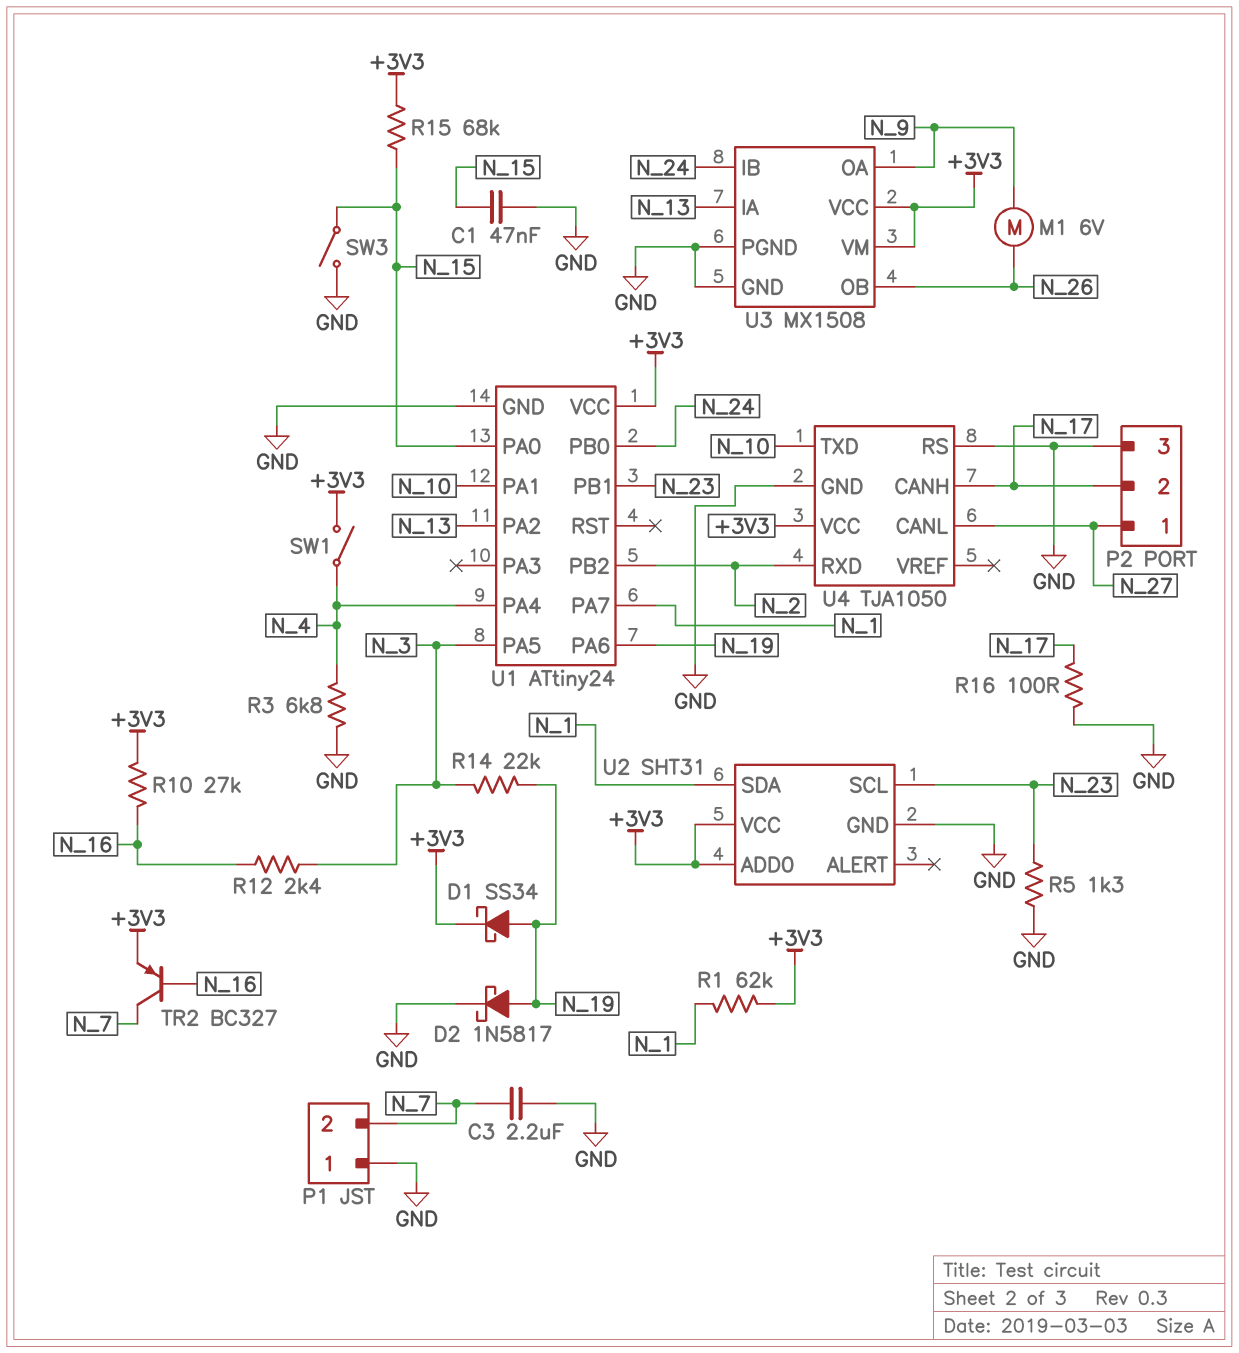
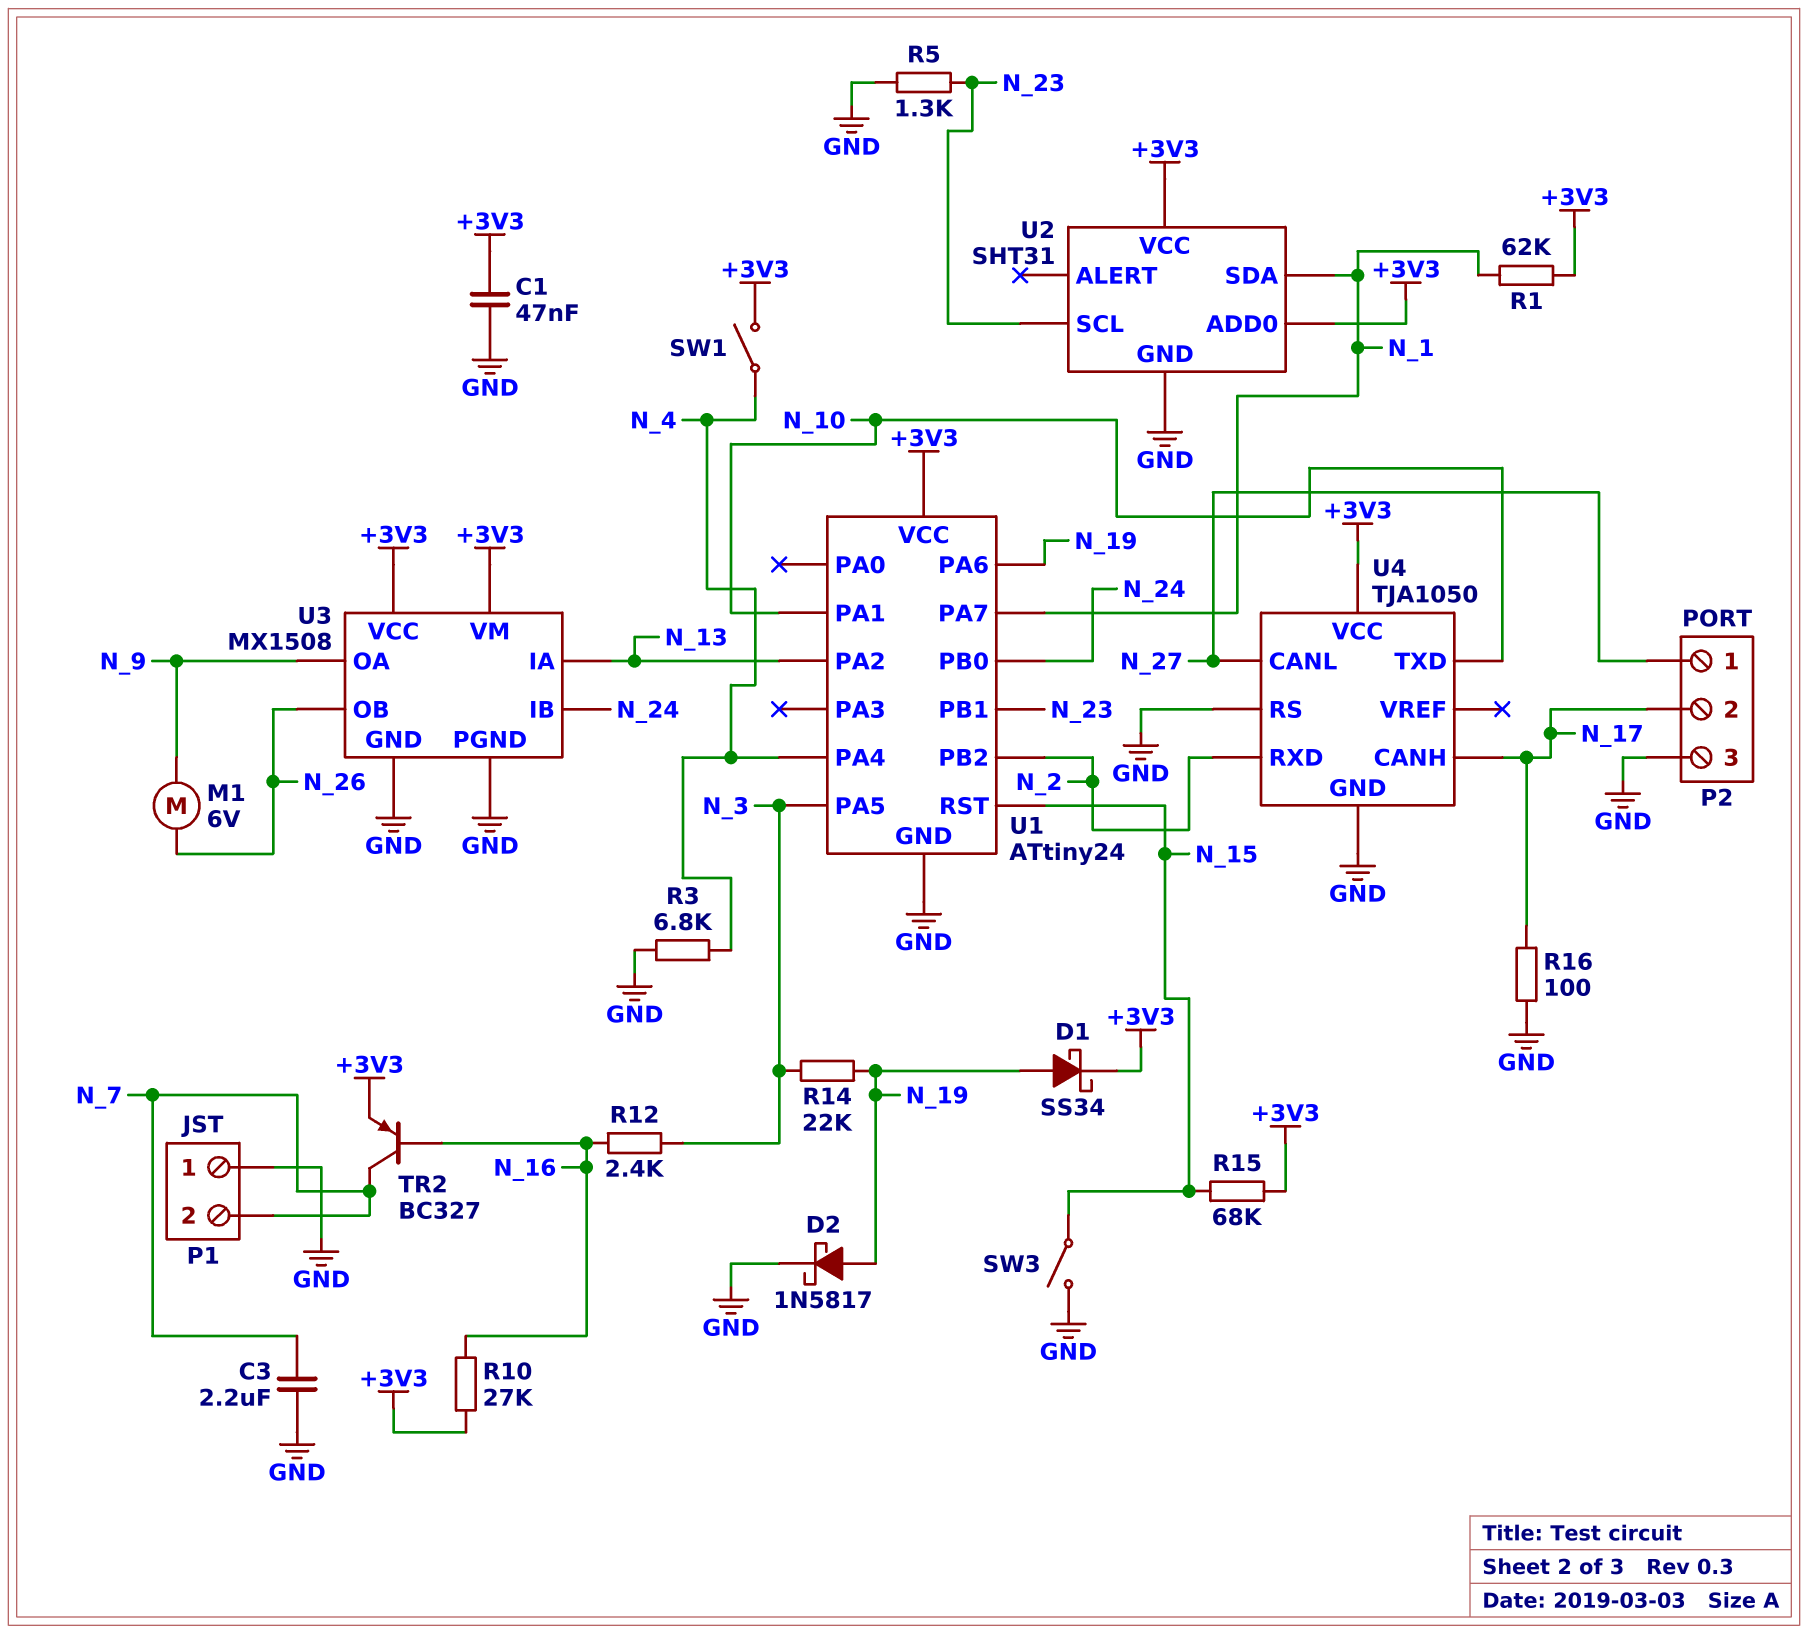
C1: 47nF (GND, N_15) -> 47nF (+3V3, GND)
U1 pin PA0: N_15 -> none
U1 pin RST: none -> N_15

